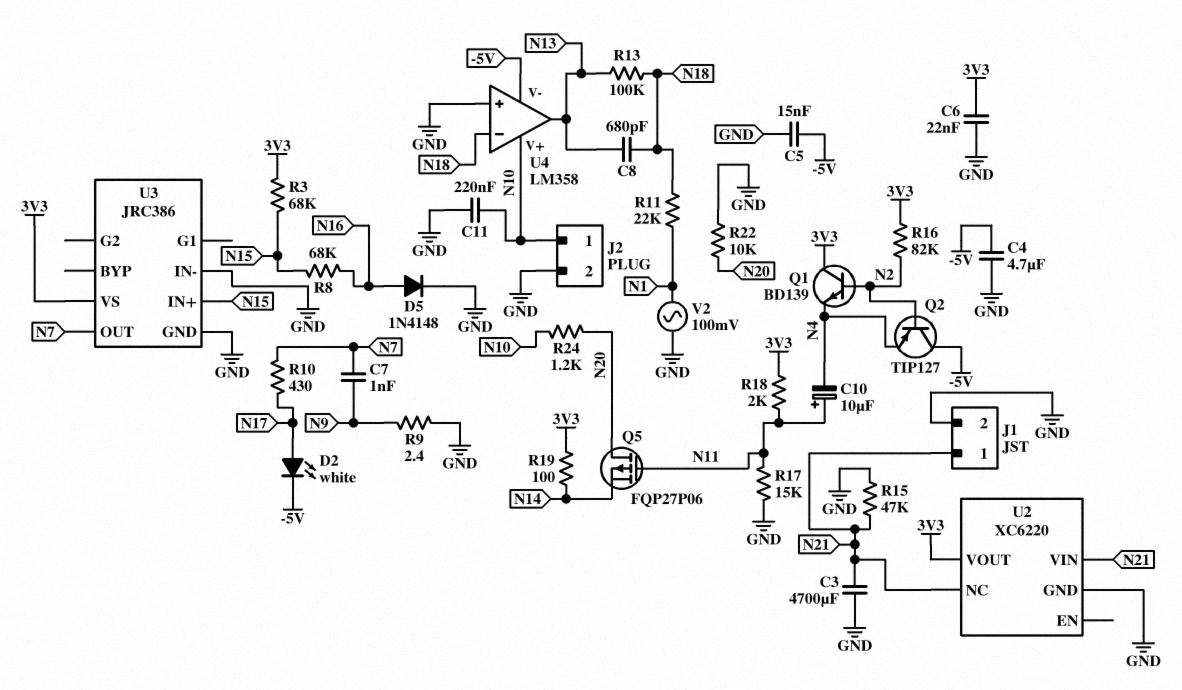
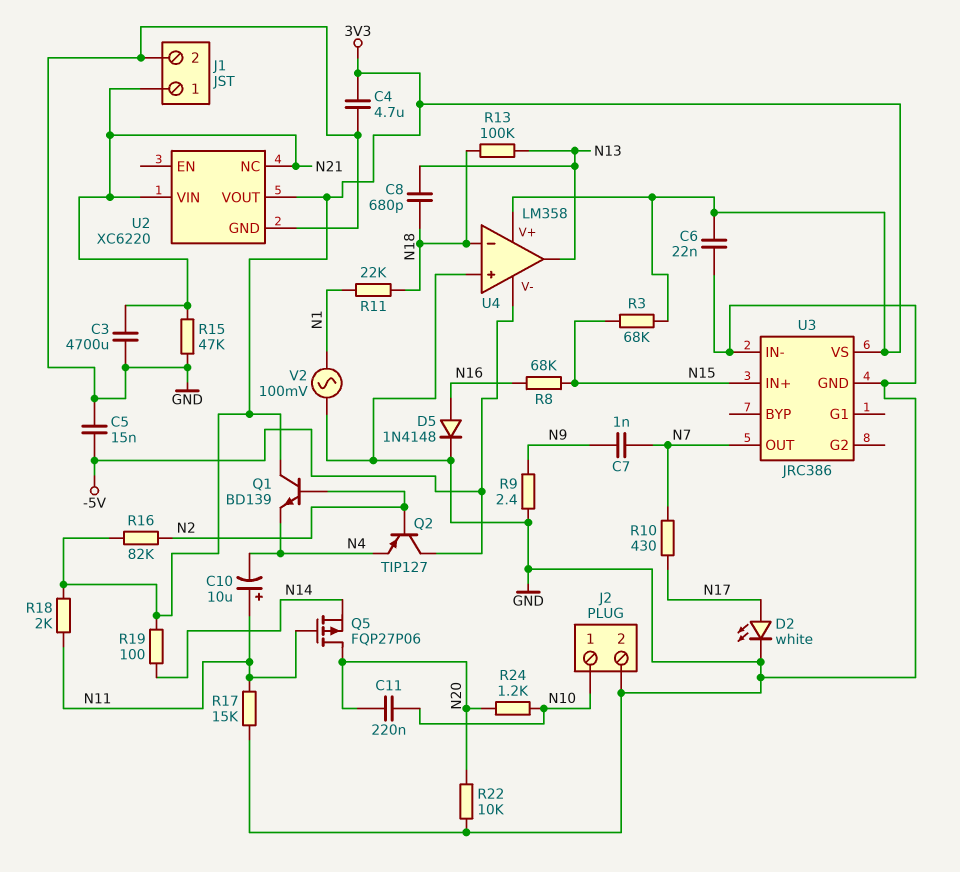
C4: 4.7uF (-5V, GND) -> 4.7uF (3V3, GND)
C11: 220nF (GND, N10) -> 220nF (N10, N20)
D2: LED white (A N17, K -5V) -> LED white (A N17, K GND)
U4 pin V+: N10 -> 3V3

